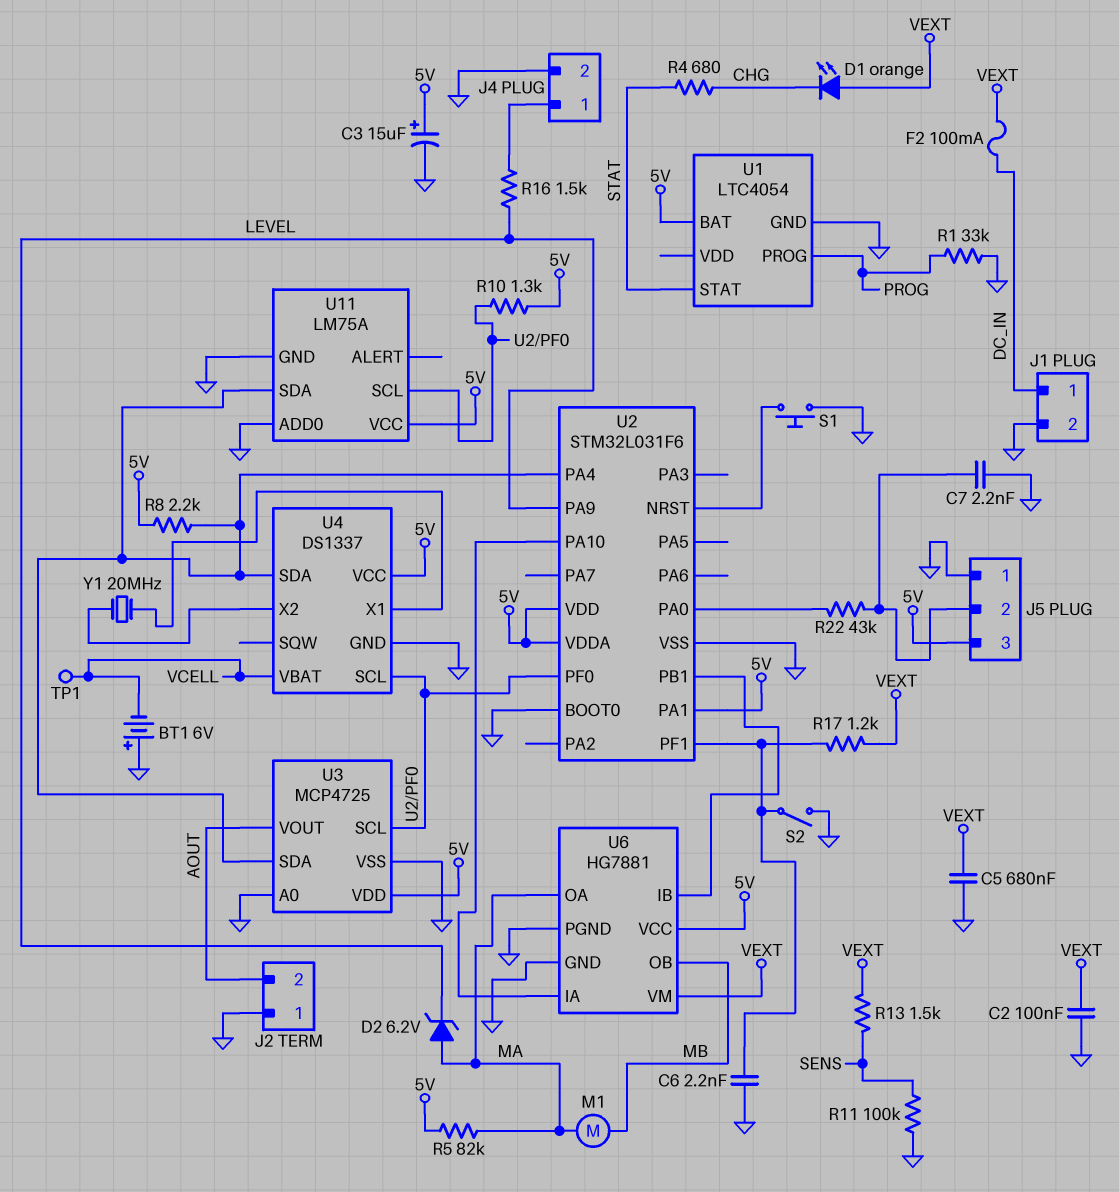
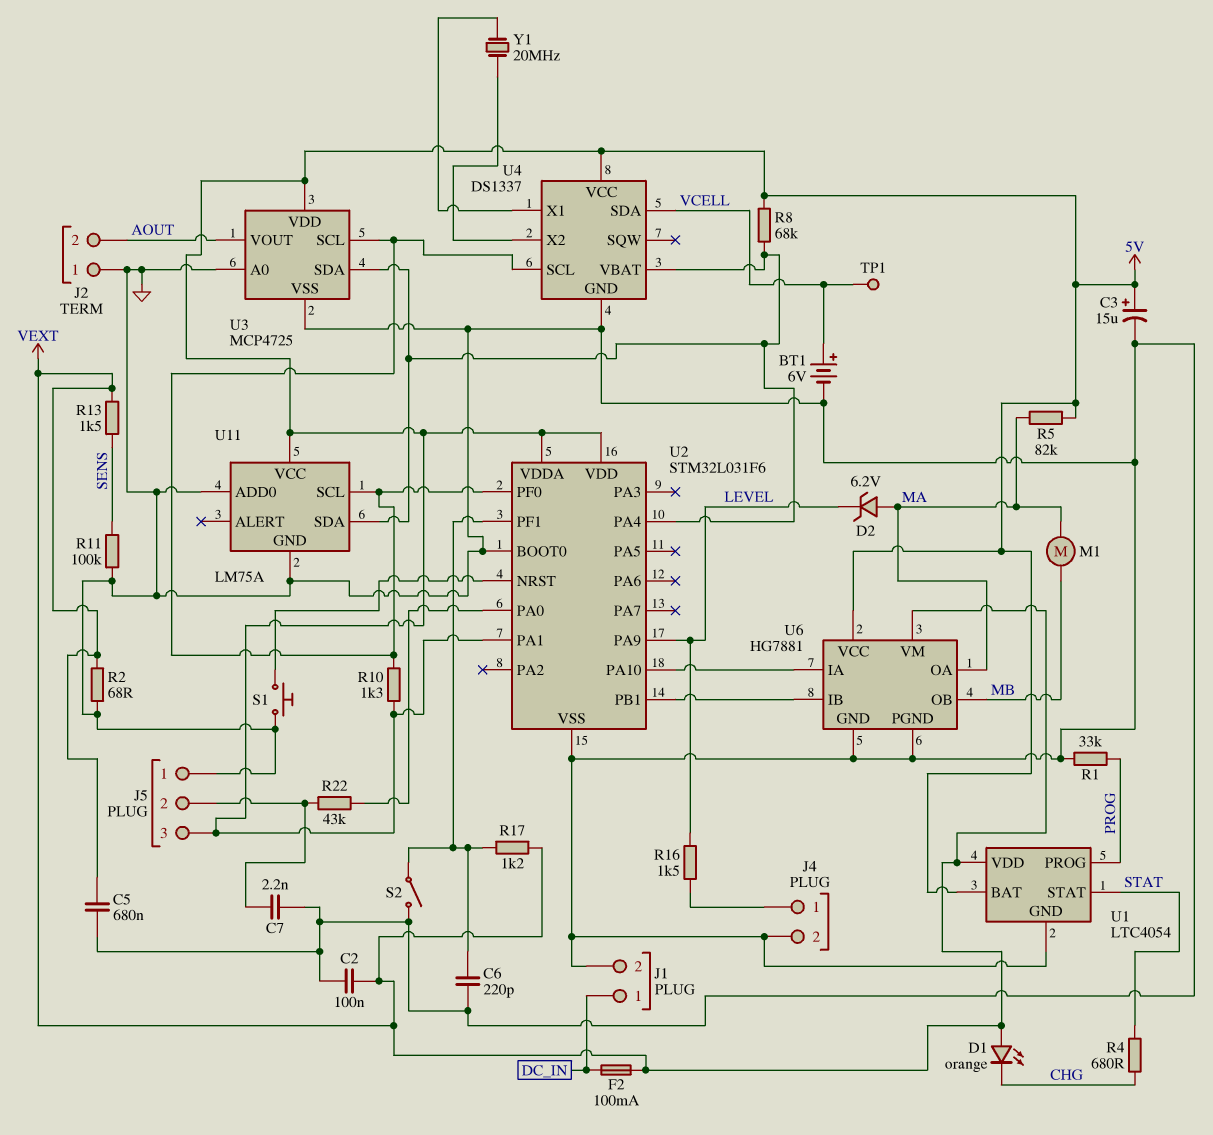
BT1: 6V (plus GND, minus VCELL) -> 6V (plus VCELL, minus GND)
C6: 2.2nF (GND, U2/PF1) -> 220pF (GND, U2/PF1)
R2: none -> 68 (GND, VEXT)
R8: 2.2k (5V, U2/PA4) -> 68k (5V, U2/PA4)
U1 pin VDD: none -> VEXT
U4 pin SDA: U2/PA4 -> VCELL
U4 pin VBAT: VCELL -> U2/PA4

